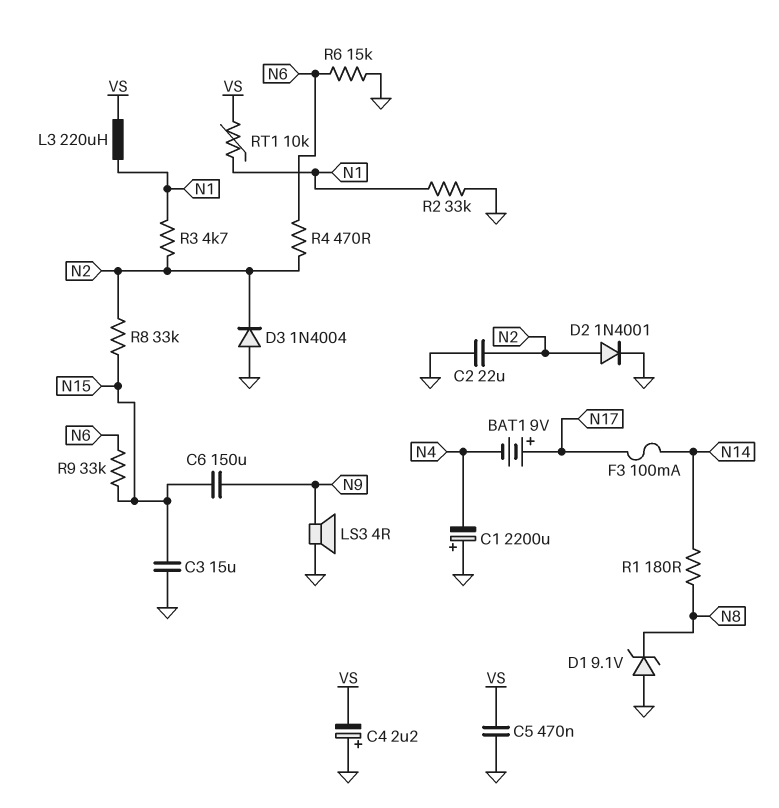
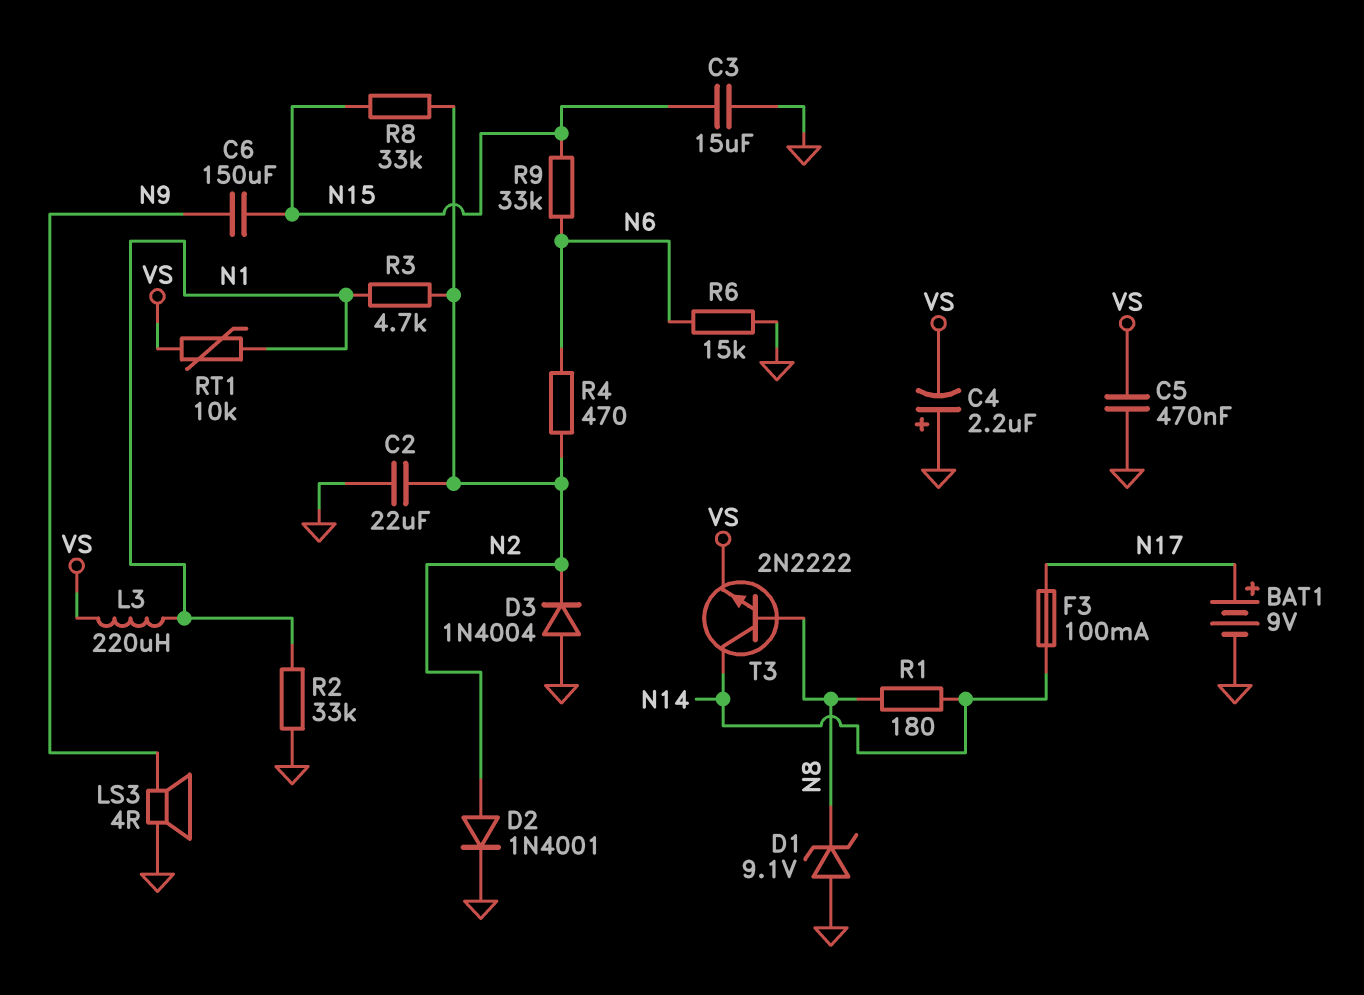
BAT1: 9V (plus N17, minus N4) -> 9V (plus N17, minus GND)
C1: 2200uF (plus GND, minus N4) -> none
T3: none -> NPN 2N2222 (B N8, C N14, E VS)

